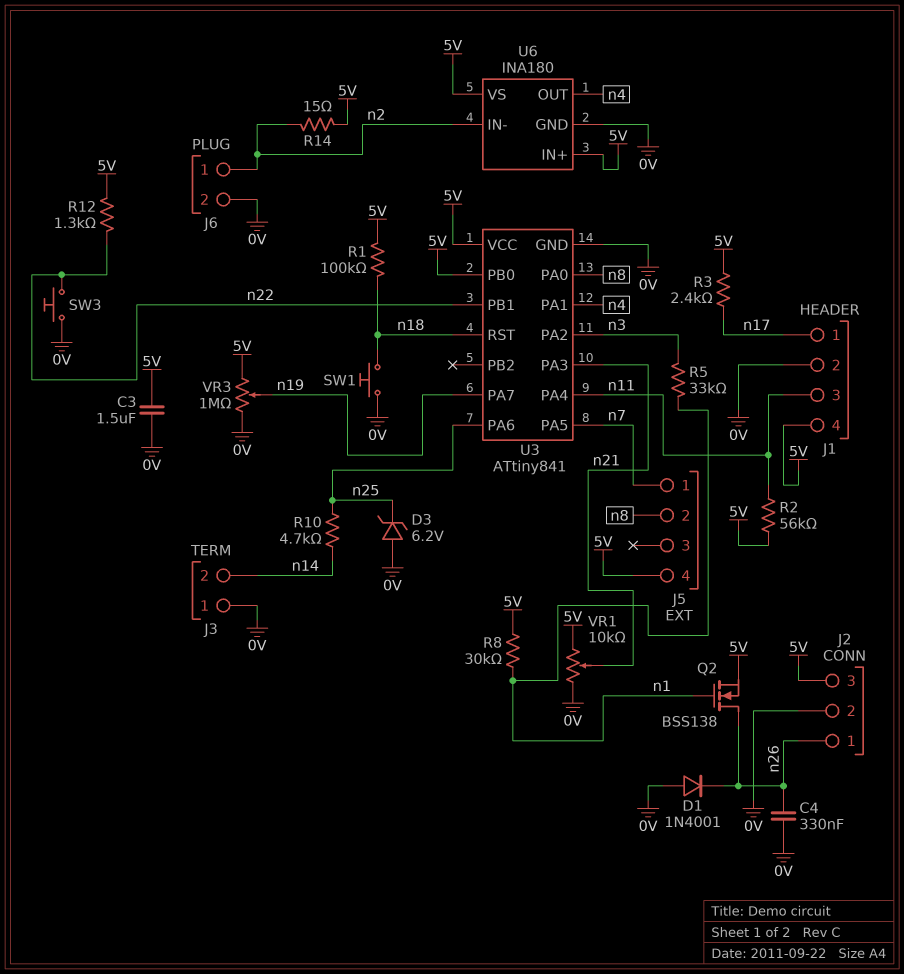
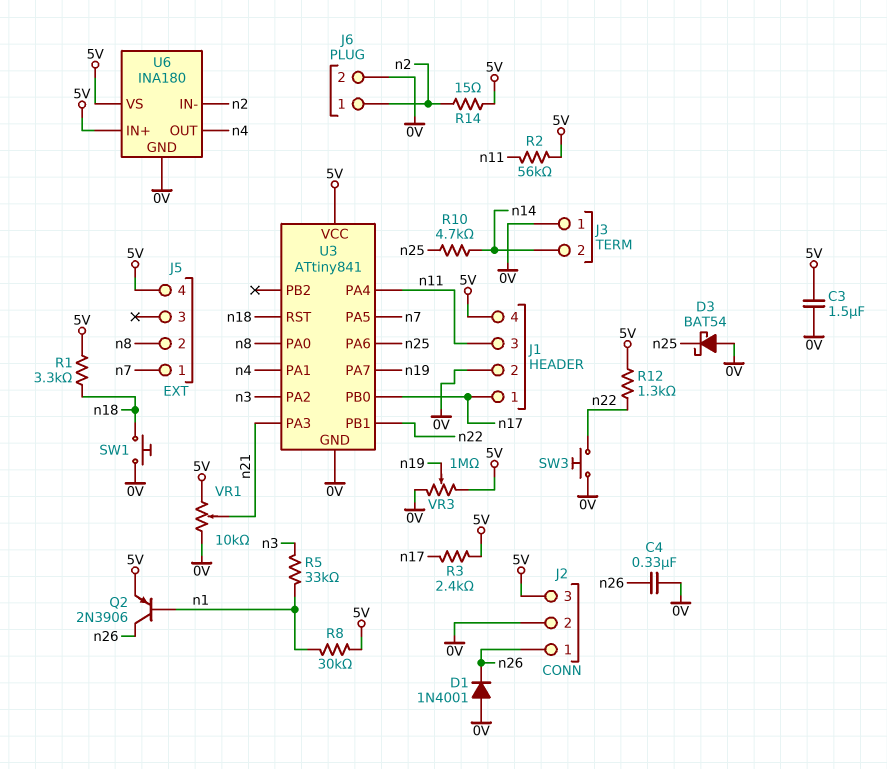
D3: zener 6.2V (A 0V, K n25) -> schottky BAT54 (A 0V, K n25)
Q2: NMOS BSS138 (G n1, D n26, S 5V) -> PNP 2N3906 (B n1, C n26, E 5V)
R1: 100k (5V, n18) -> 3.3k (5V, n18)
U3 pin PB0: 5V -> n17

